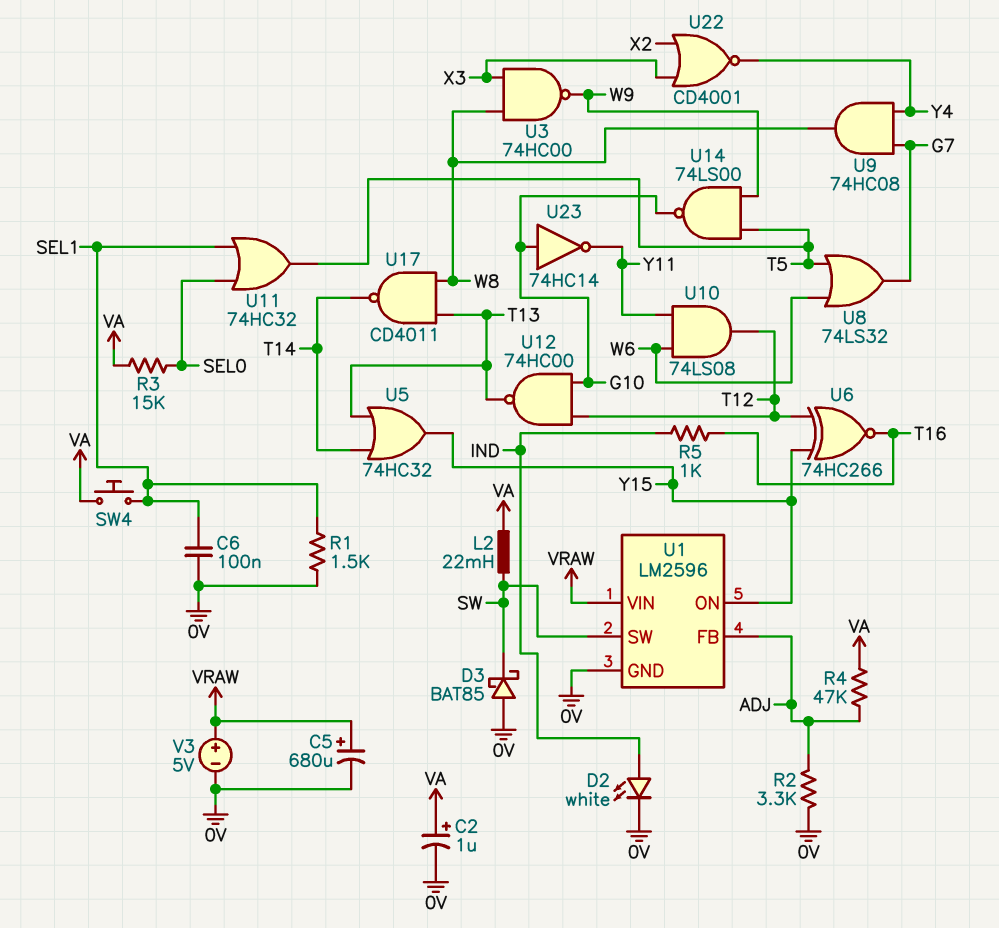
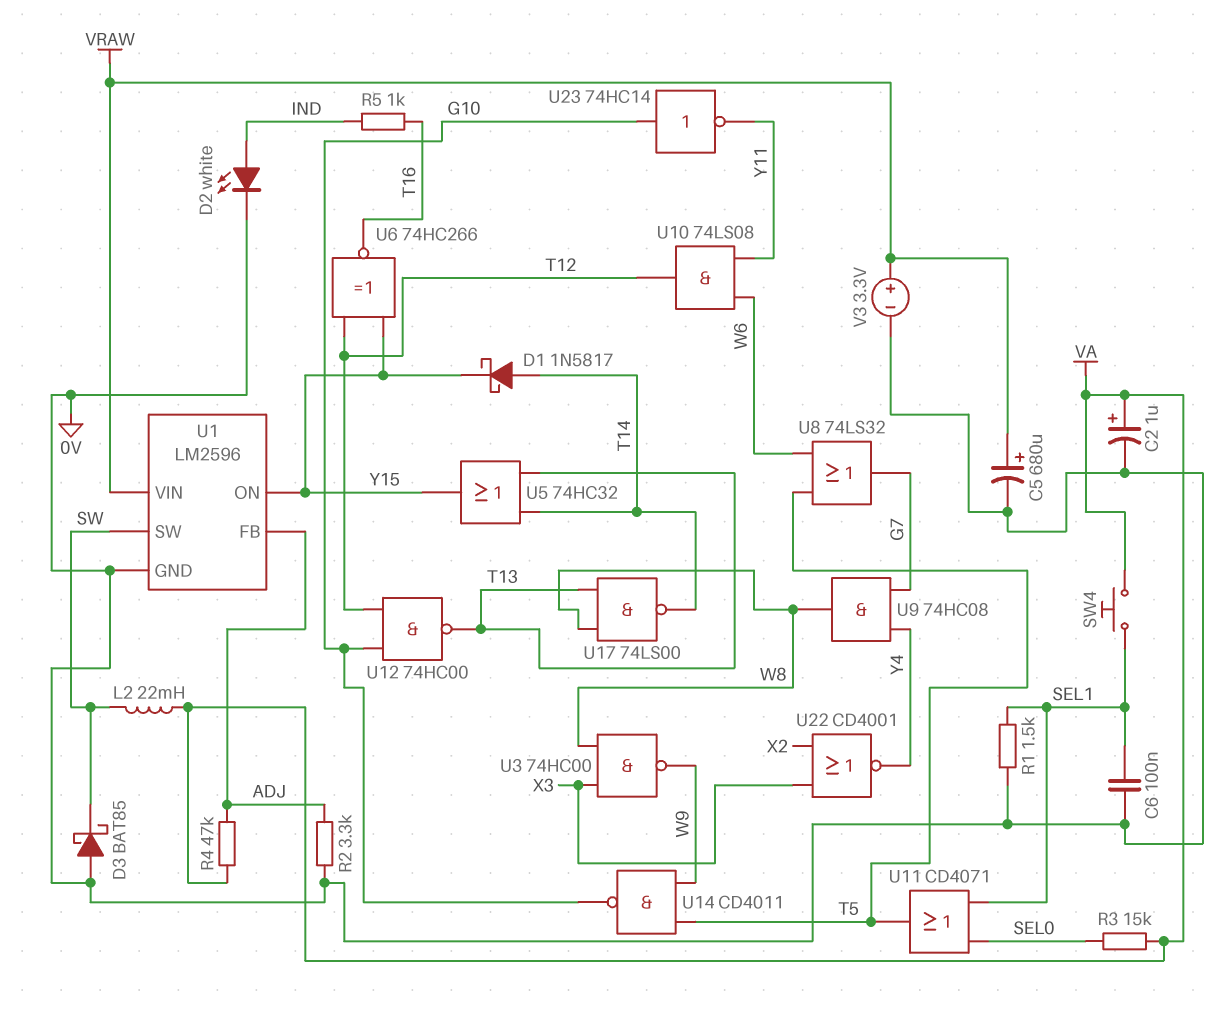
D1: none -> schottky 1N5817 (A T14, K Y15)
U11: OR 74HC32 (in SEL0, in SEL1, out T5) -> OR CD4071 (in SEL0, in SEL1, out T5)
U14: NAND 74LS00 (in T5, in W9, out G10) -> NAND CD4011 (in T5, in W9, out G10)
U17: NAND CD4011 (in T13, in W8, out T14) -> NAND 74LS00 (in T13, in W8, out T14)
V3: 5V (plus VRAW, minus 0V) -> 3.3V (plus VRAW, minus 0V)

